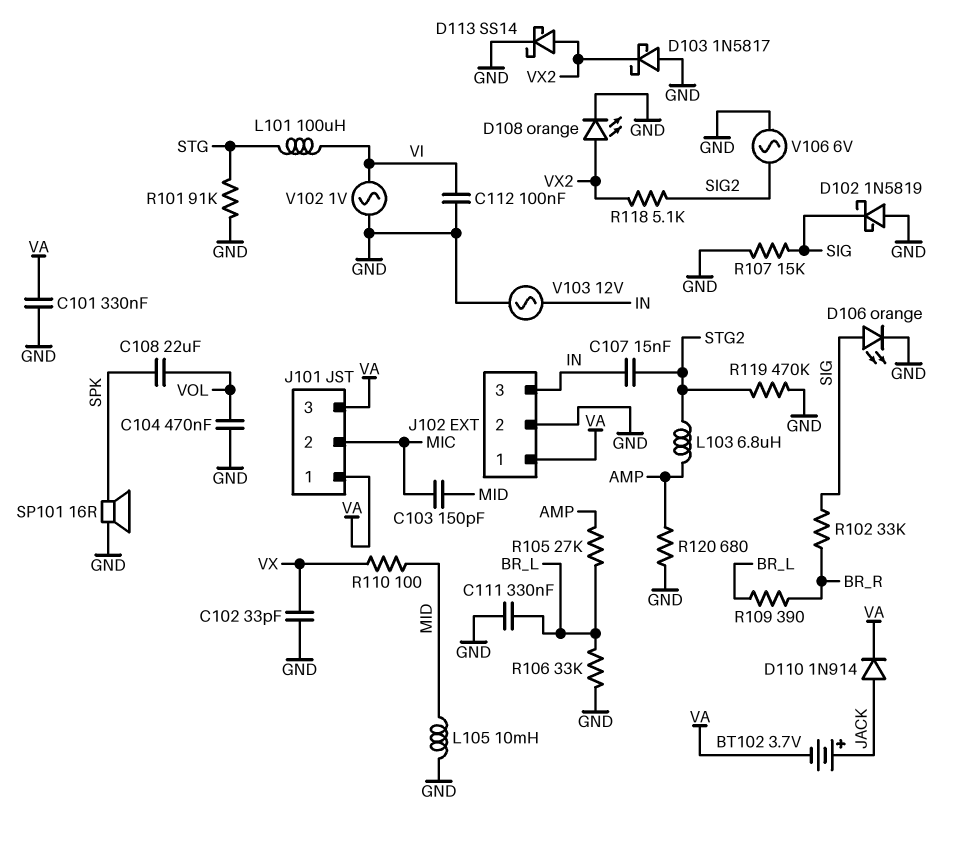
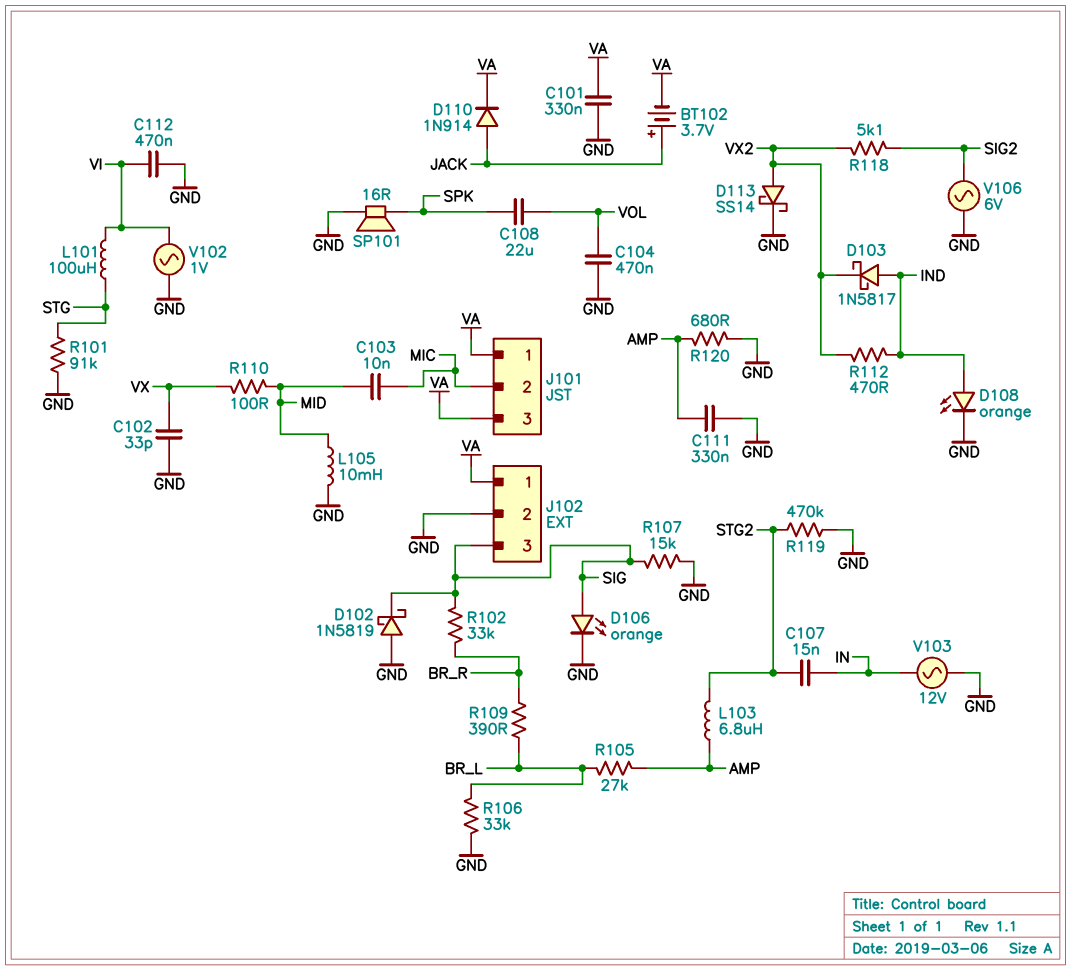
C103: 150pF (MIC, MID) -> 10nF (MIC, MID)
C111: 330nF (BR_L, GND) -> 330nF (AMP, GND)
C112: 100nF (GND, VI) -> 470nF (GND, VI)
D103: schottky 1N5817 (A GND, K VX2) -> schottky 1N5817 (A IND, K VX2)
D108: LED orange (A VX2, K GND) -> LED orange (A IND, K GND)
J102 pin 3: IN -> SIG
R112: none -> 470 (IND, VX2)

